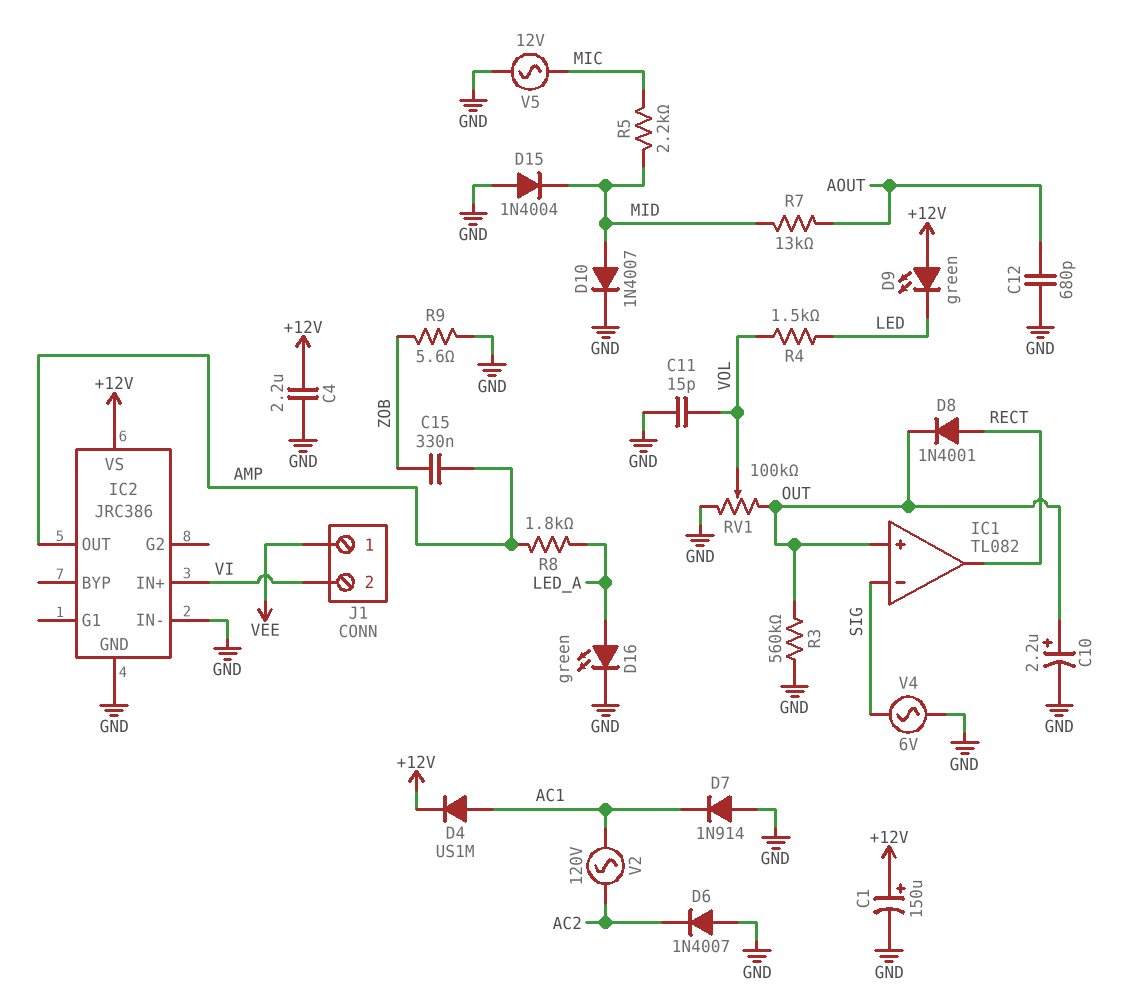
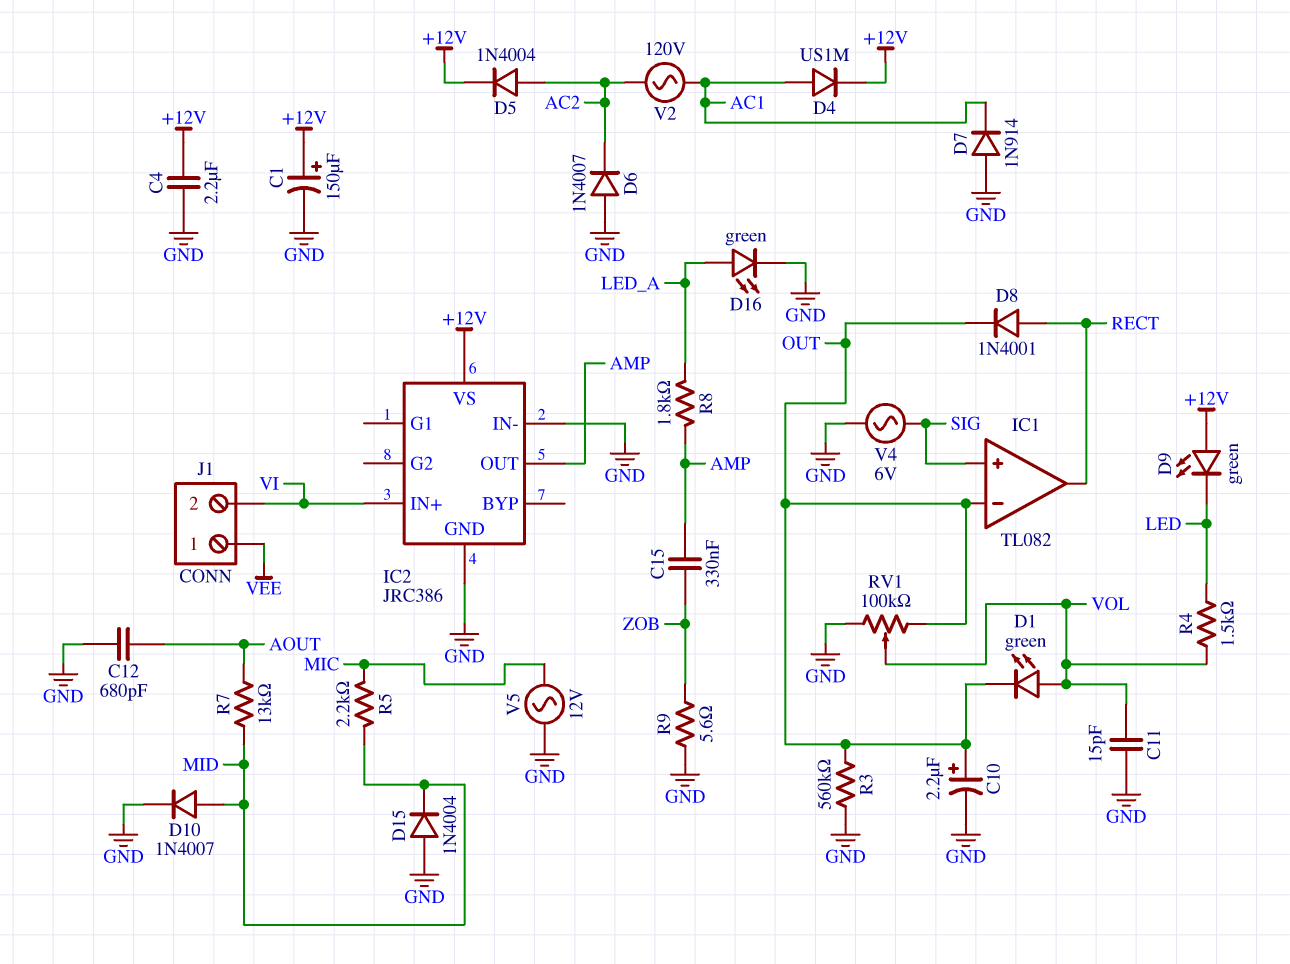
D1: none -> LED green (A VOL, K OUT)
D5: none -> diode 1N4004 (A AC2, K +12V)
IC1 pin in+: OUT -> SIG
IC1 pin in-: SIG -> OUT

